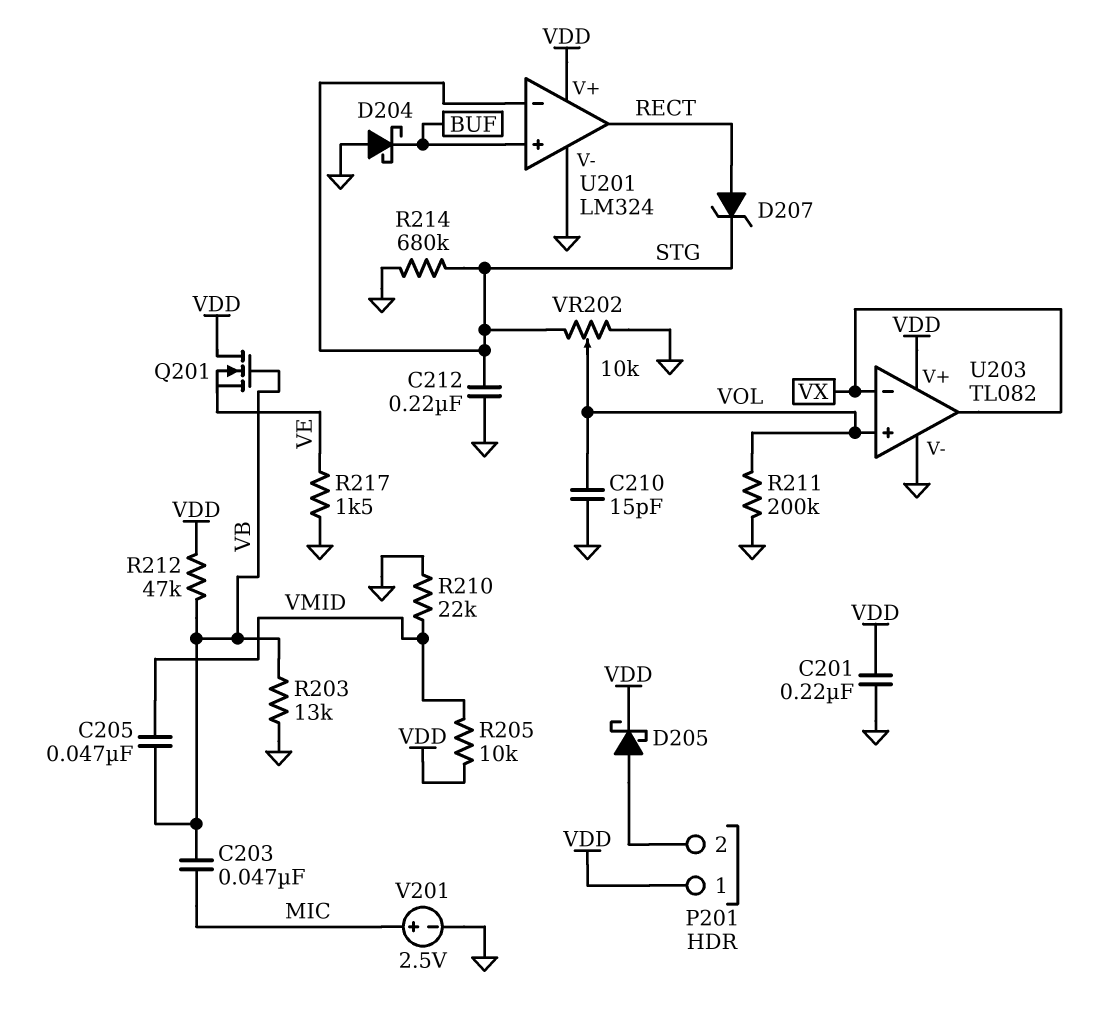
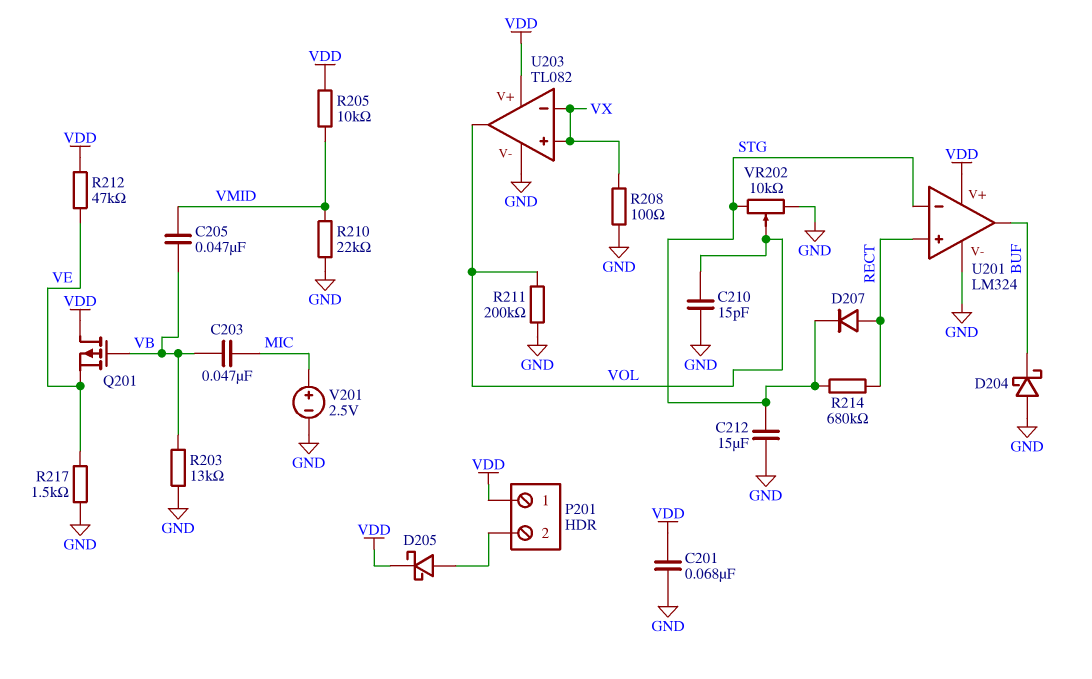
C201: 220nF (GND, VDD) -> 68nF (GND, VDD)
C212: 220nF (GND, STG) -> 15uF (GND, STG)
D207: zener (A RECT, K STG) -> diode (A RECT, K STG)
Q201: NMOS (G VB, D VDD, S VE) -> PMOS (G VB, D VDD, S VE)
R208: none -> 100 (GND, VX)
R212: 47k (VB, VDD) -> 47k (VDD, VE)
R214: 680k (GND, STG) -> 680k (RECT, STG)
U201 pin in+: BUF -> RECT
U201 pin out: RECT -> BUF
U203 pin in+: VOL -> VX
U203 pin out: VX -> VOL

